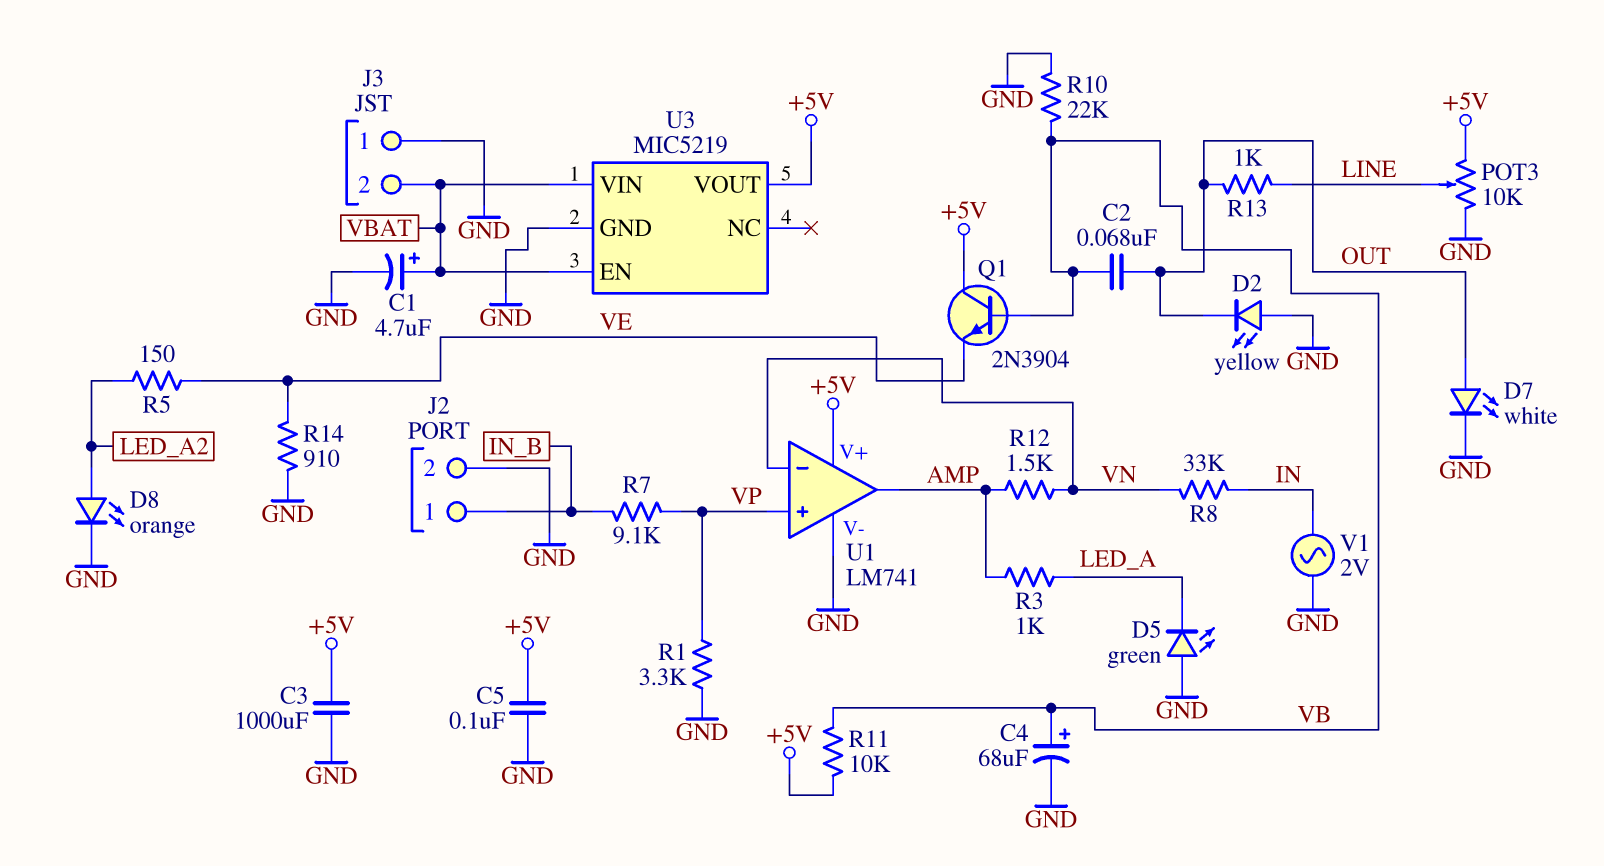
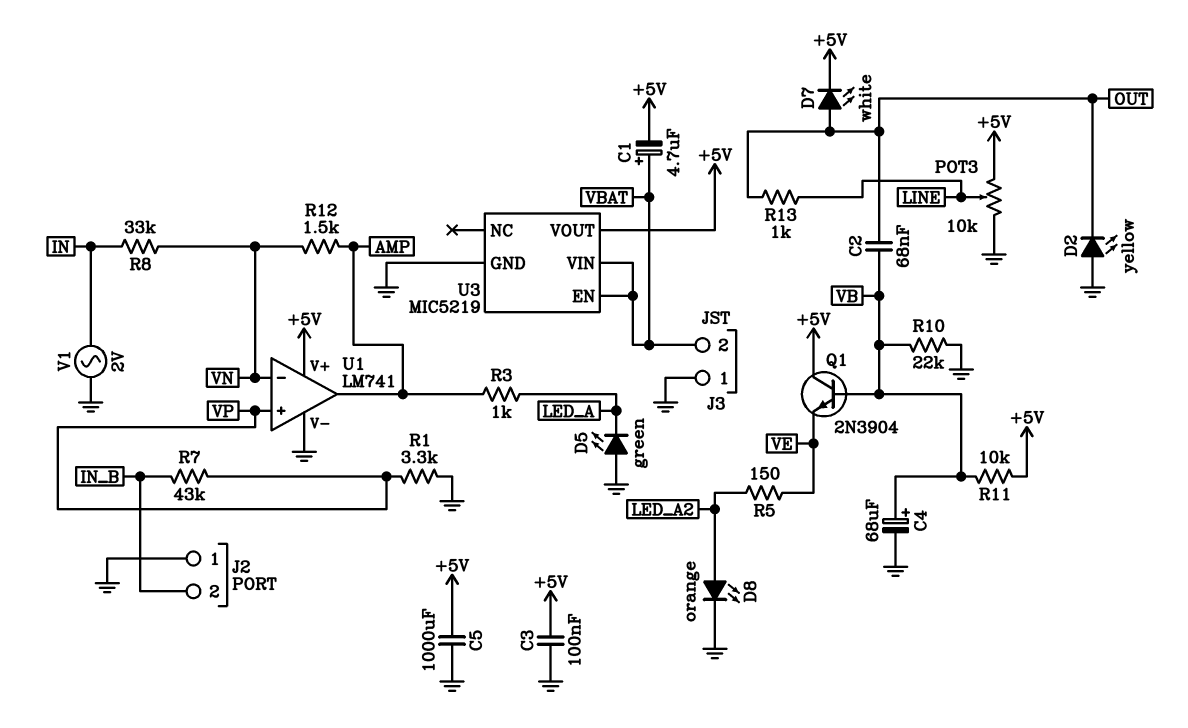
C1: 4.7uF (plus VBAT, minus GND) -> 4.7uF (plus VBAT, minus +5V)
C3: 1000uF (+5V, GND) -> 100nF (+5V, GND)
C5: 100nF (+5V, GND) -> 1000uF (+5V, GND)
D7: LED white (A OUT, K GND) -> LED white (A OUT, K +5V)
J2 pin 1: IN_B -> GND
J2 pin 2: GND -> IN_B
R7: 9.1k (IN_B, VP) -> 43k (IN_B, VP)
R14: 910 (GND, VE) -> none

